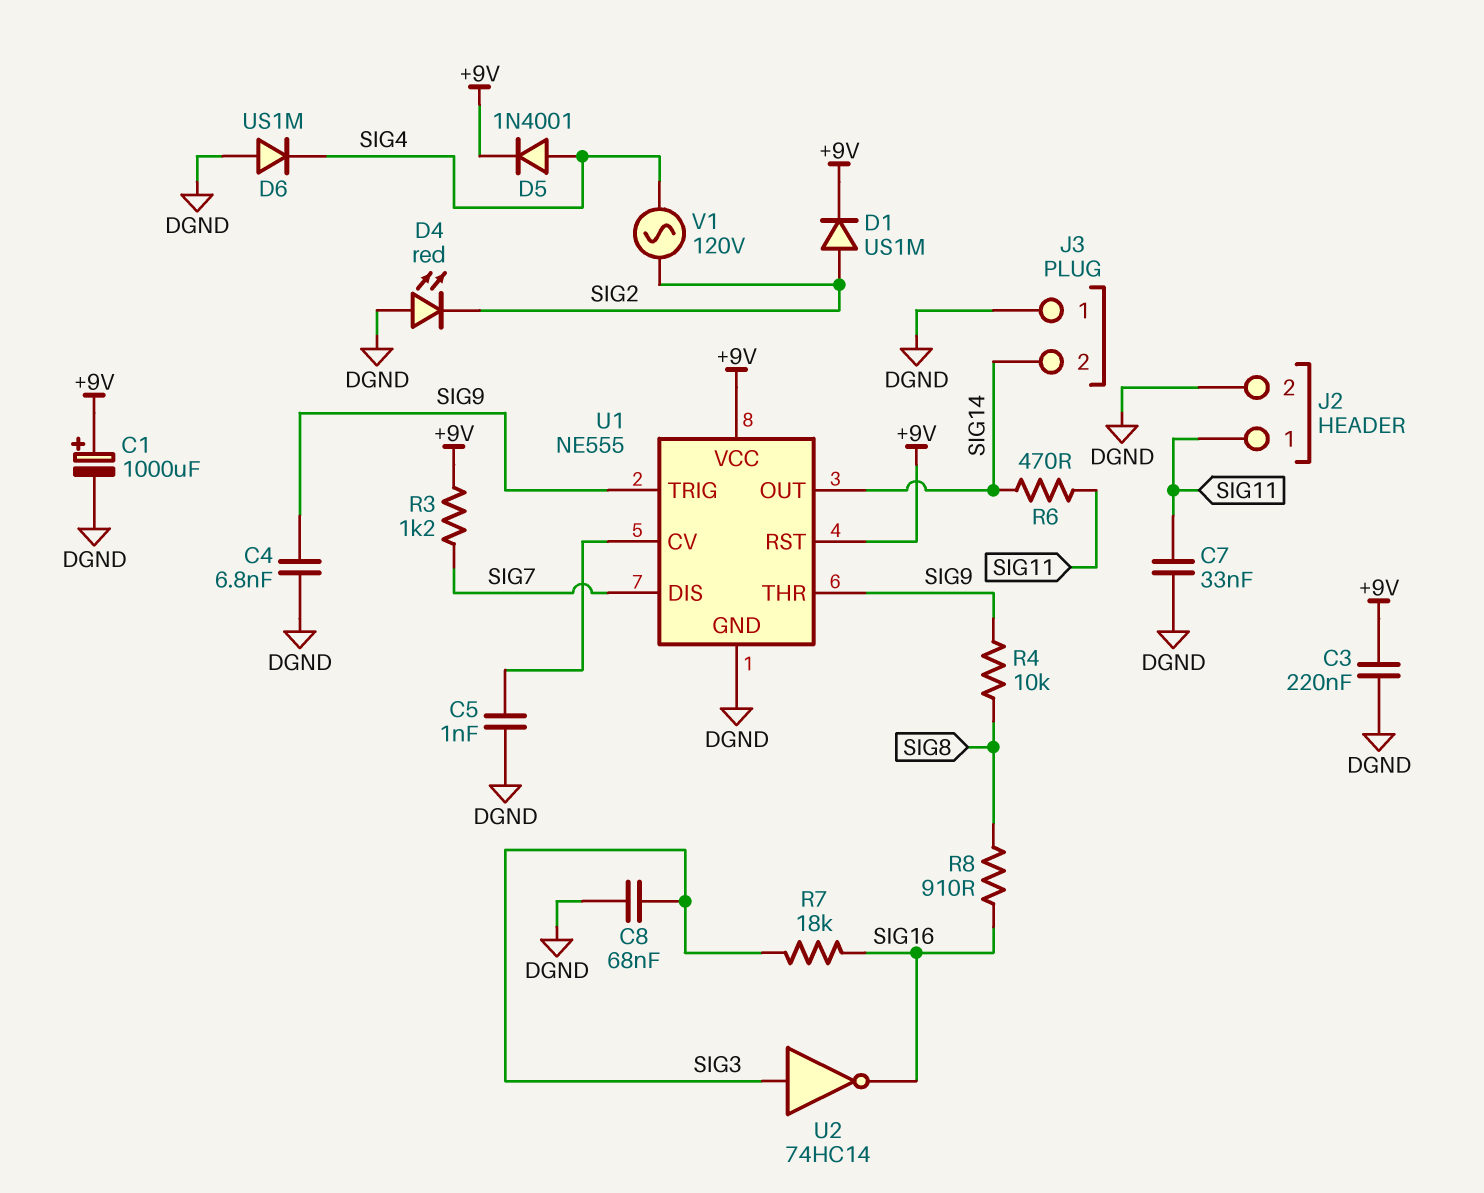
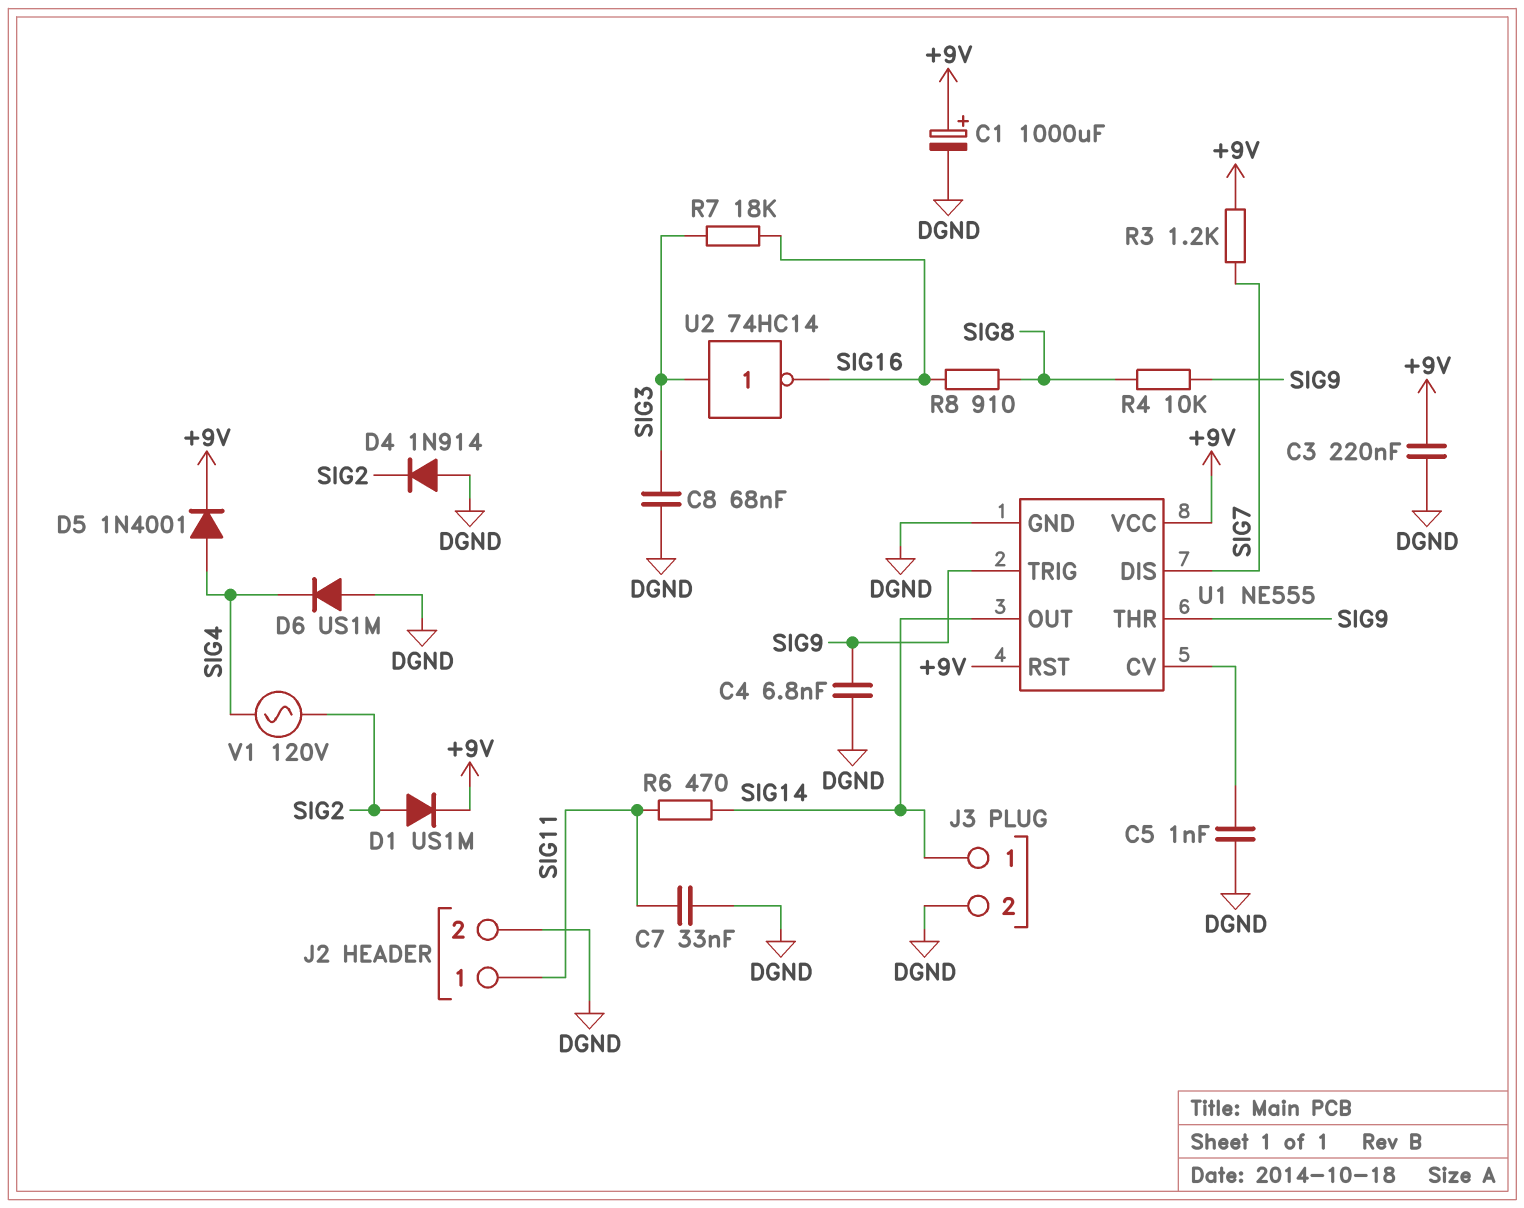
D4: LED red (A DGND, K SIG2) -> diode 1N914 (A DGND, K SIG2)
J3 pin 1: DGND -> SIG14
J3 pin 2: SIG14 -> DGND

